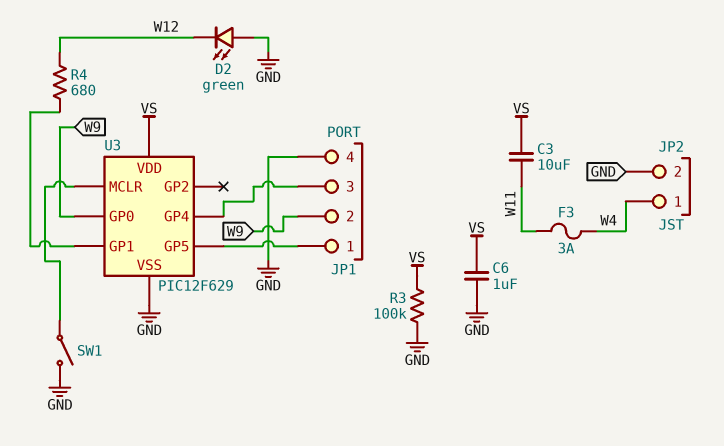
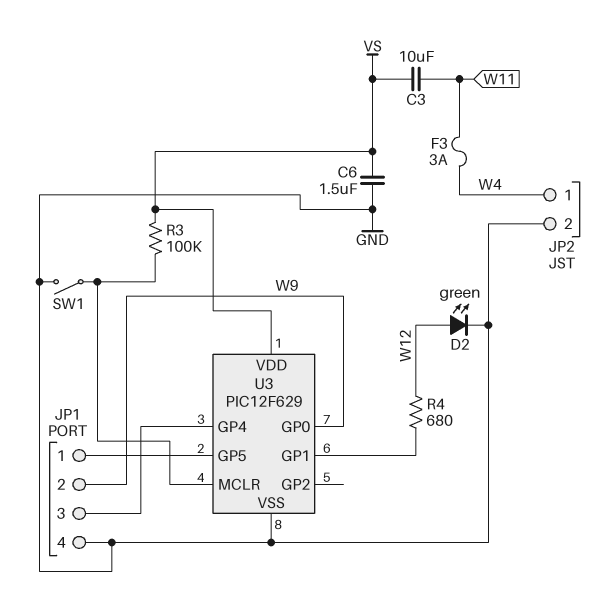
C6: 1uF (GND, VS) -> 1.5uF (GND, VS)
D2: LED green (A GND, K W12) -> LED green (A W12, K GND)
R3: 100k (GND, VS) -> 100k (U3/MCLR, VS)

